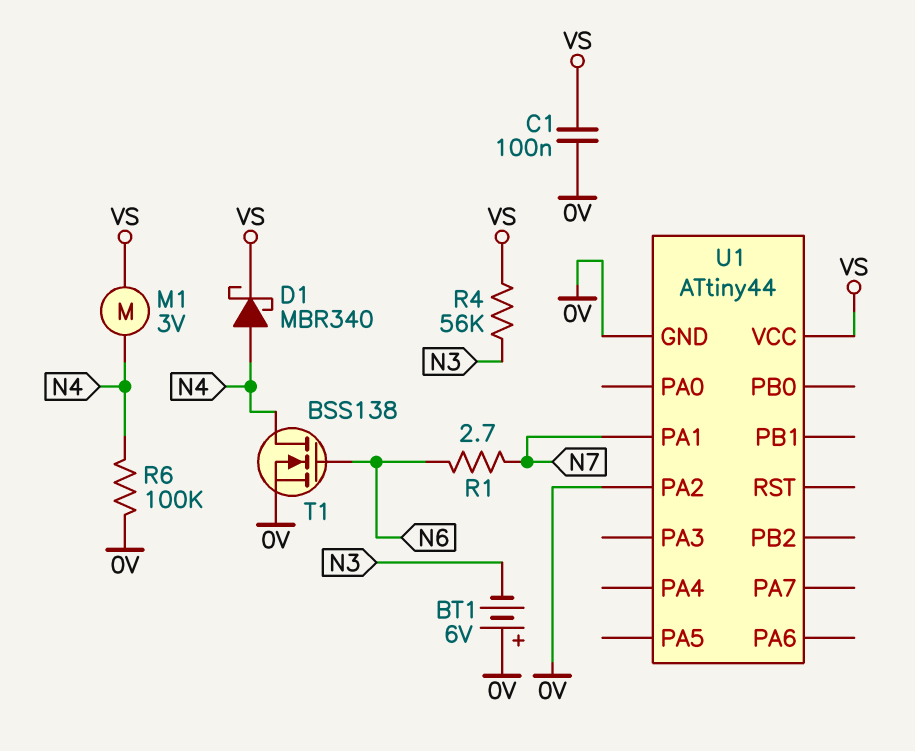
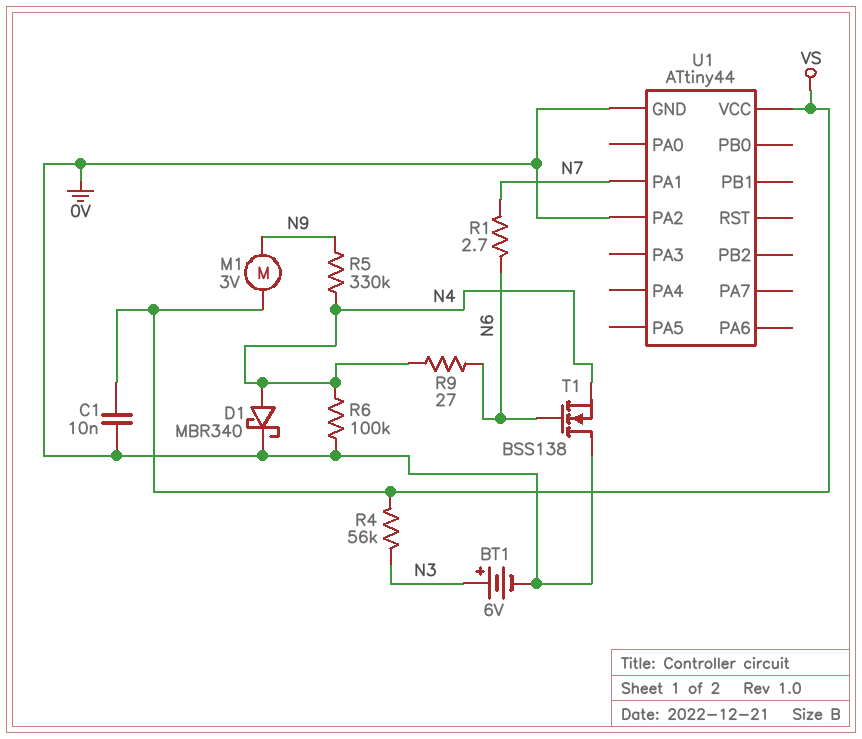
BT1: 6V (plus 0V, minus N3) -> 6V (plus N3, minus 0V)
C1: 100nF (0V, VS) -> 10nF (0V, VS)
D1: schottky MBR340 (A N4, K VS) -> schottky MBR340 (A N4, K 0V)
M1: motor 3V (N4, VS) -> motor 3V (N9, VS)
R5: none -> 330k (N4, N9)
R9: none -> 27 (N4, N6)
T1: NMOS BSS138 (G N6, D N4, S 0V) -> NMOS BSS138 (G N6, D 0V, S N4)

